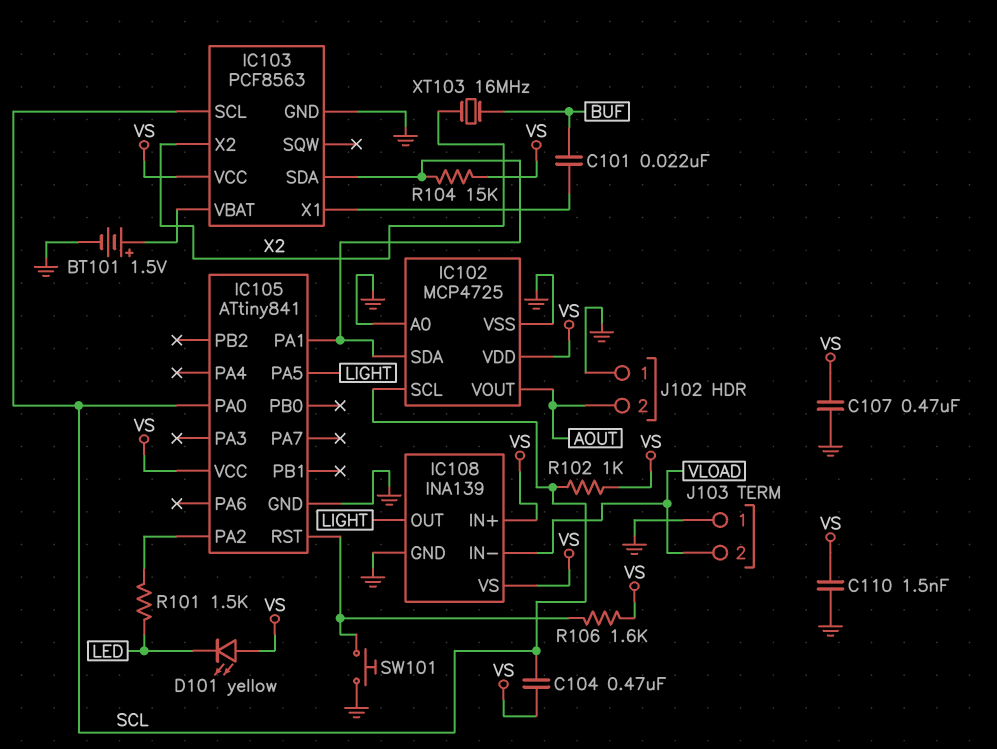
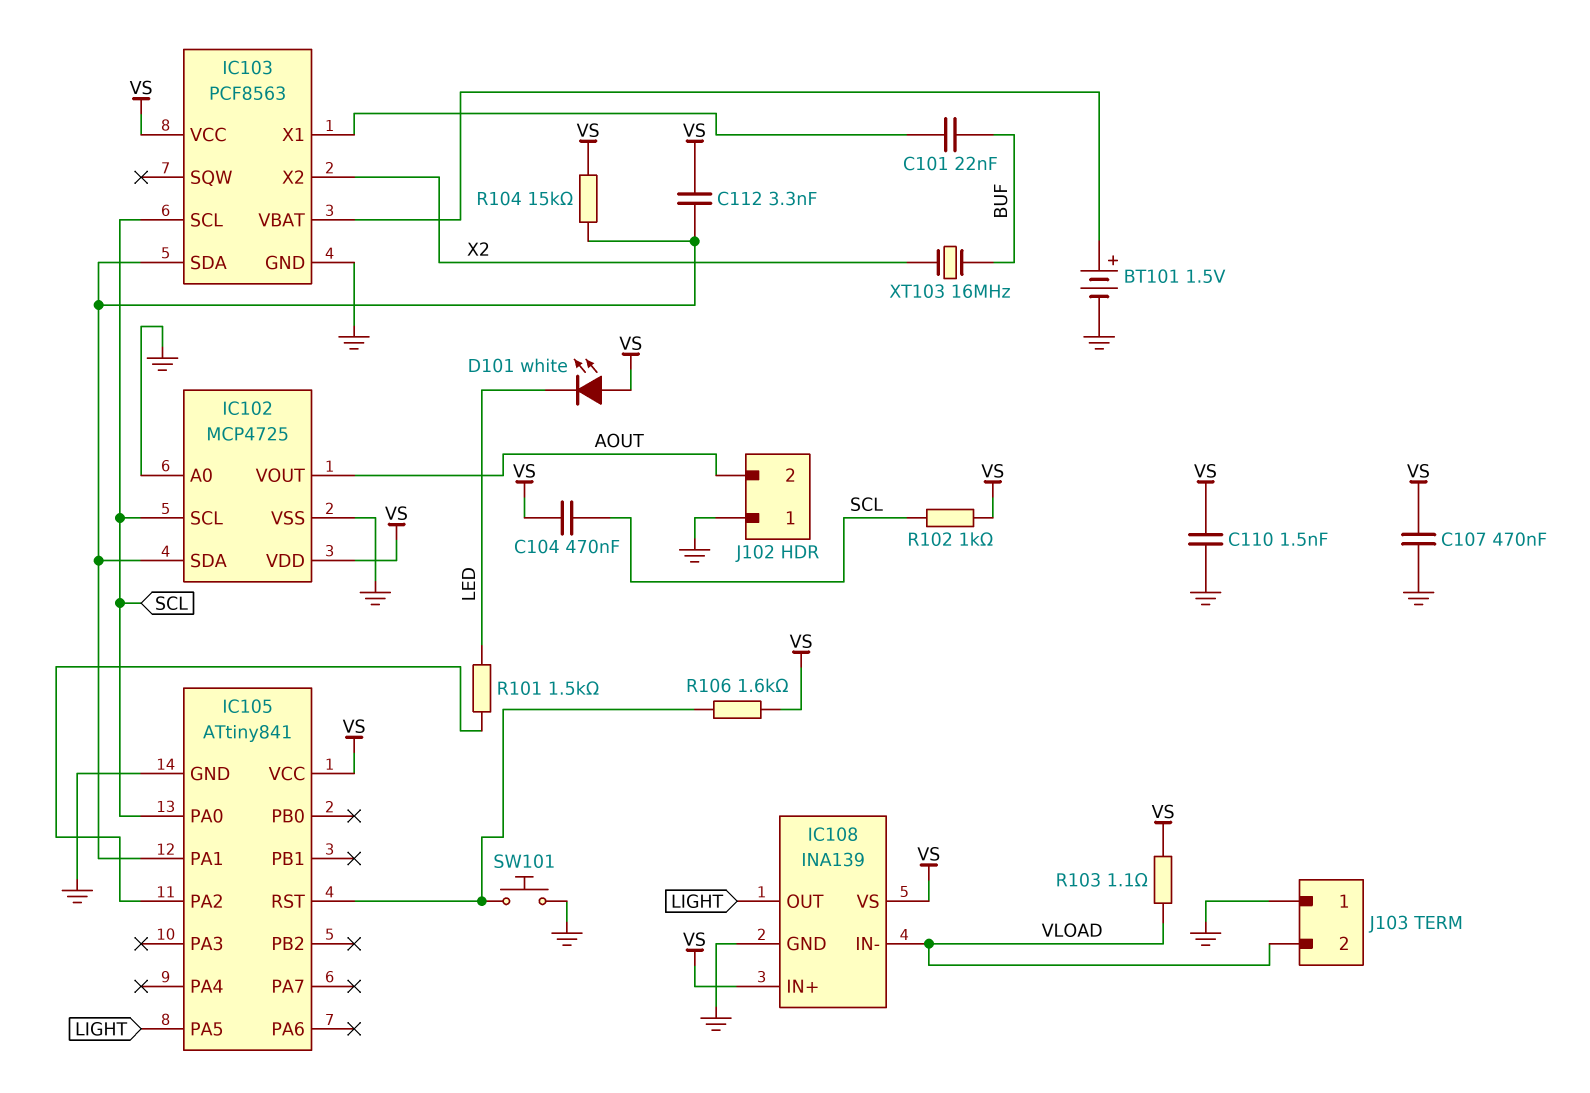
C112: none -> 3.3nF (IC102/SDA, VS)
D101: LED yellow (A VS, K LED) -> LED white (A VS, K LED)
R103: none -> 1.1 (VLOAD, VS)

